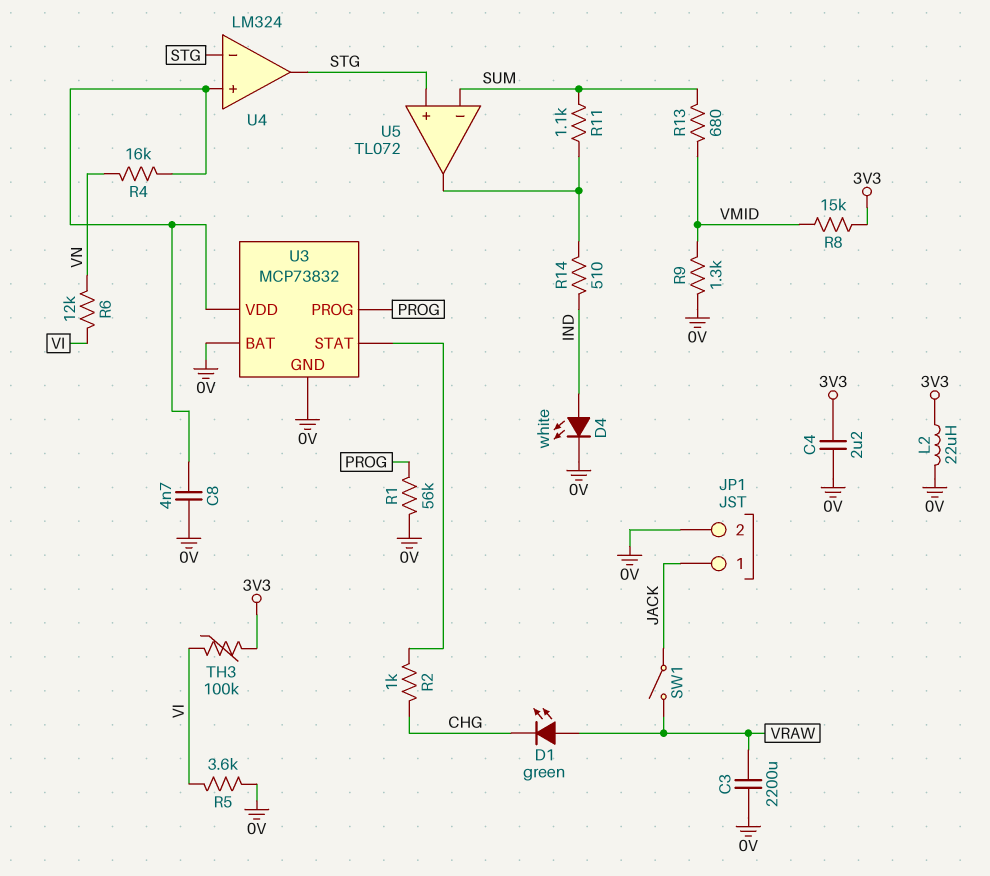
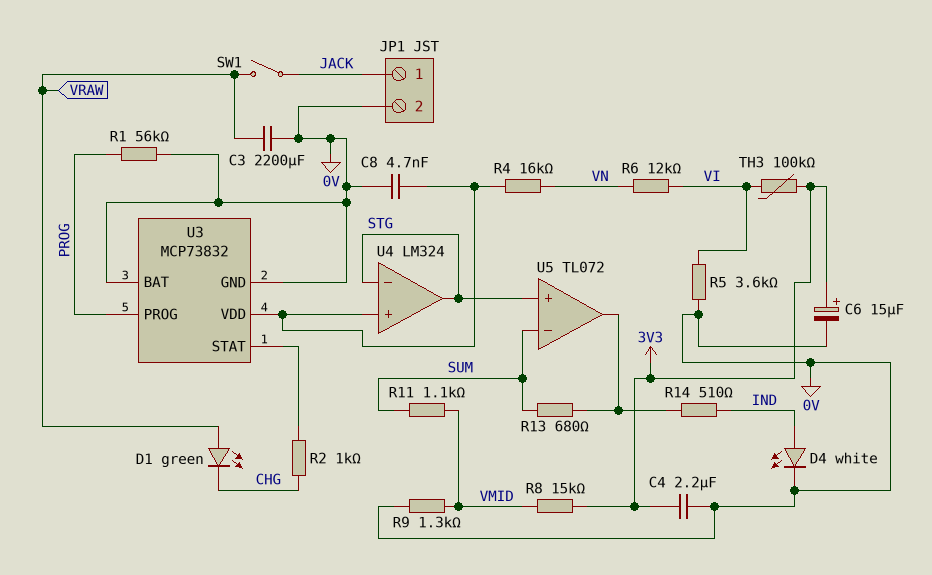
C6: none -> 15uF (plus 3V3, minus 0V)
L2: 22uH (0V, 3V3) -> none
R11: 1.1k (SUM, U5/out) -> 1.1k (SUM, VMID)
R13: 680 (SUM, VMID) -> 680 (SUM, U5/out)

